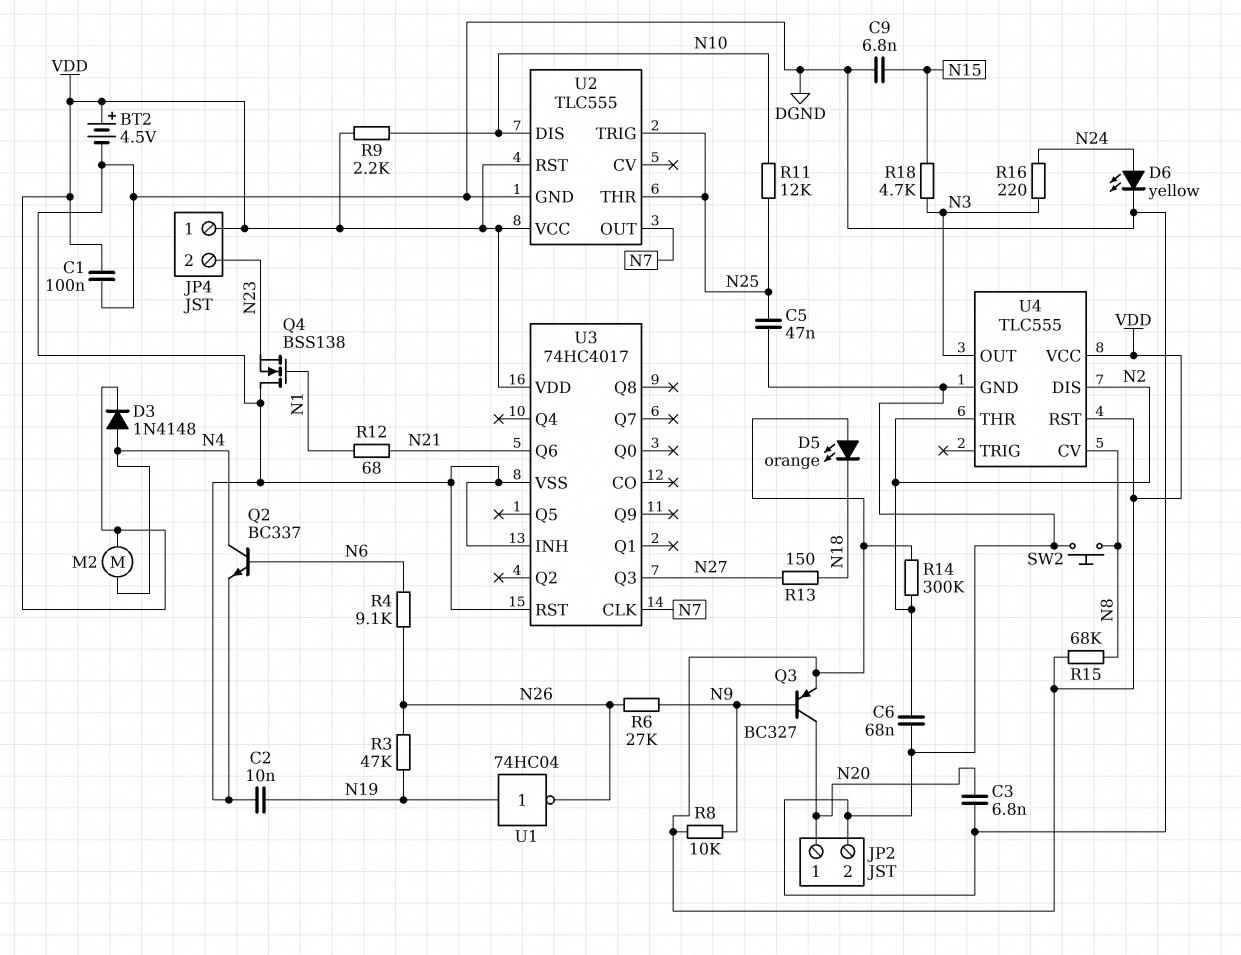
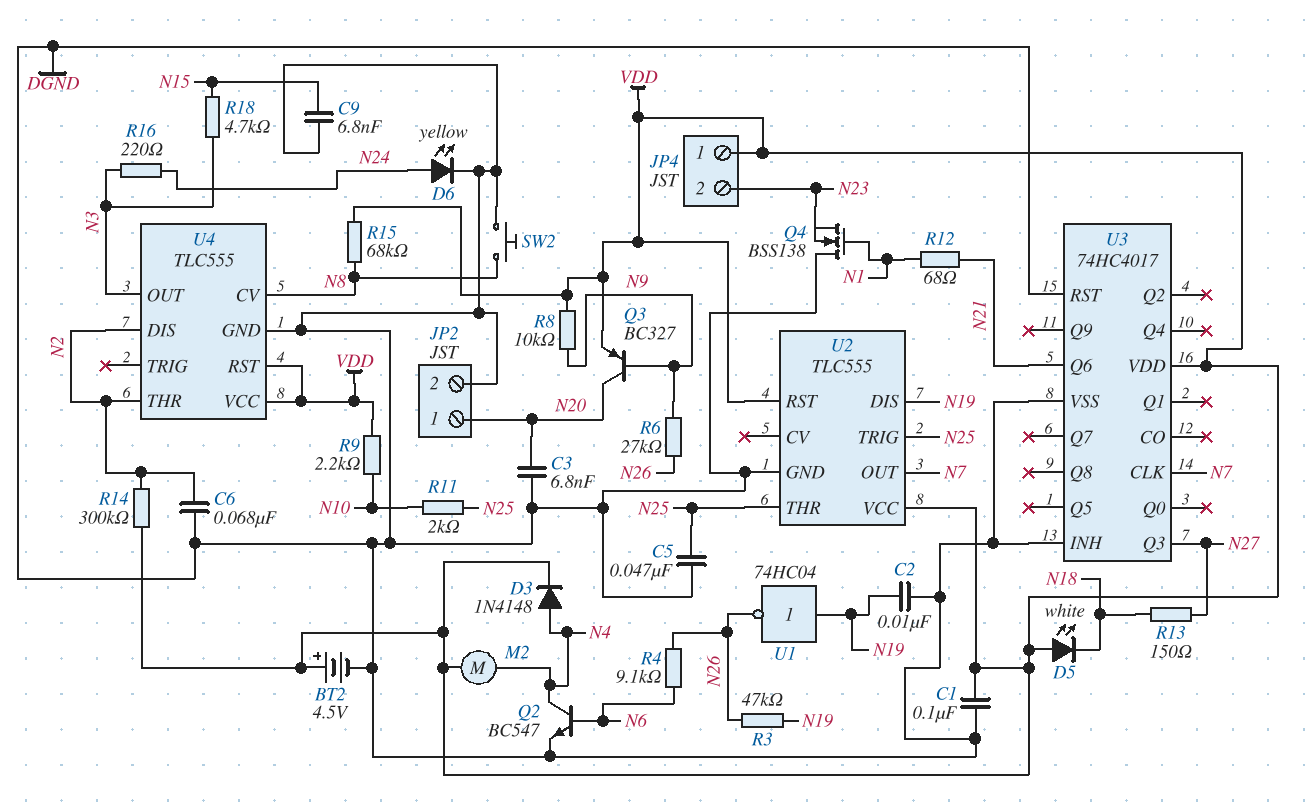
D5: LED orange (A VDD, K N18) -> LED white (A VDD, K N18)
Q2: NPN BC337 (B N6, C N4, E DGND) -> NPN BC547 (B N6, C N4, E DGND)
R11: 12k (N10, N25) -> 2k (N10, N25)
U2 pin DIS: N10 -> N19

